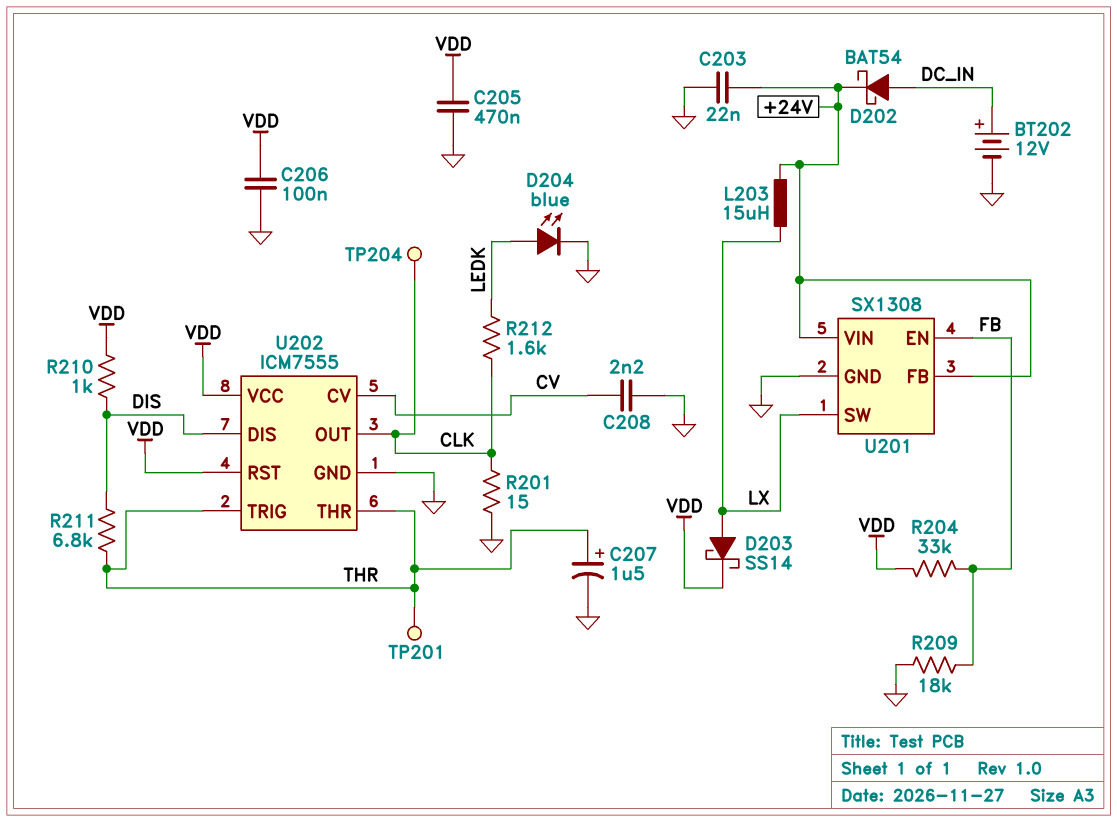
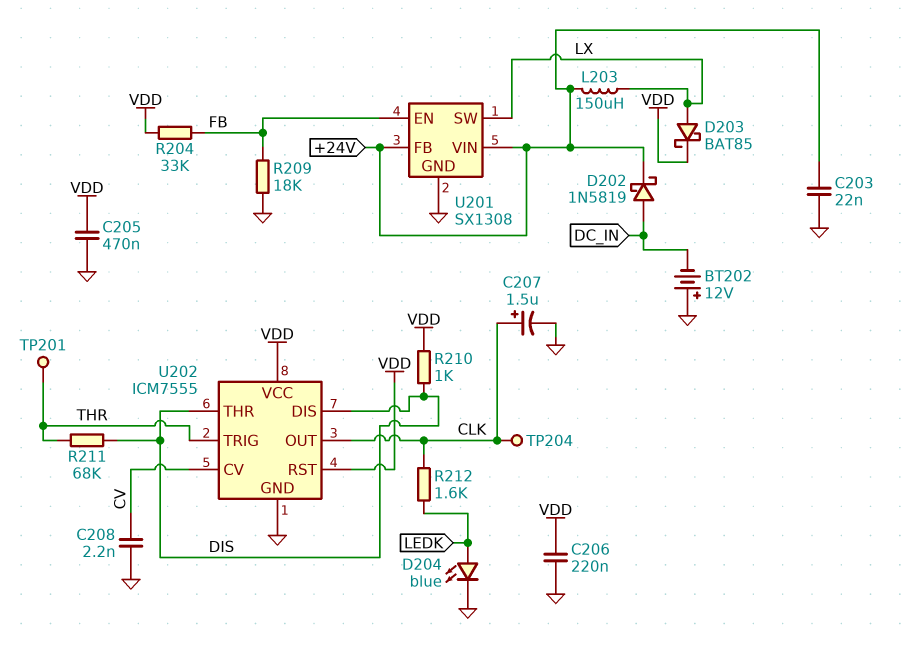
BT202: 12V (plus DC_IN, minus GND) -> 12V (plus GND, minus DC_IN)
C206: 100nF (GND, VDD) -> 220nF (GND, VDD)
C207: 1.5uF (plus THR, minus GND) -> 1.5uF (plus CLK, minus GND)
D202: schottky BAT54 (A DC_IN, K +24V) -> schottky 1N5819 (A DC_IN, K +24V)
D203: schottky SS14 (A LX, K VDD) -> schottky BAT85 (A LX, K VDD)
L203: 15uH (+24V, LX) -> 150uH (+24V, LX)
R201: 15 (CLK, GND) -> none
R211: 6.8k (DIS, THR) -> 68k (DIS, THR)
U202 pin THR: THR -> DIS

